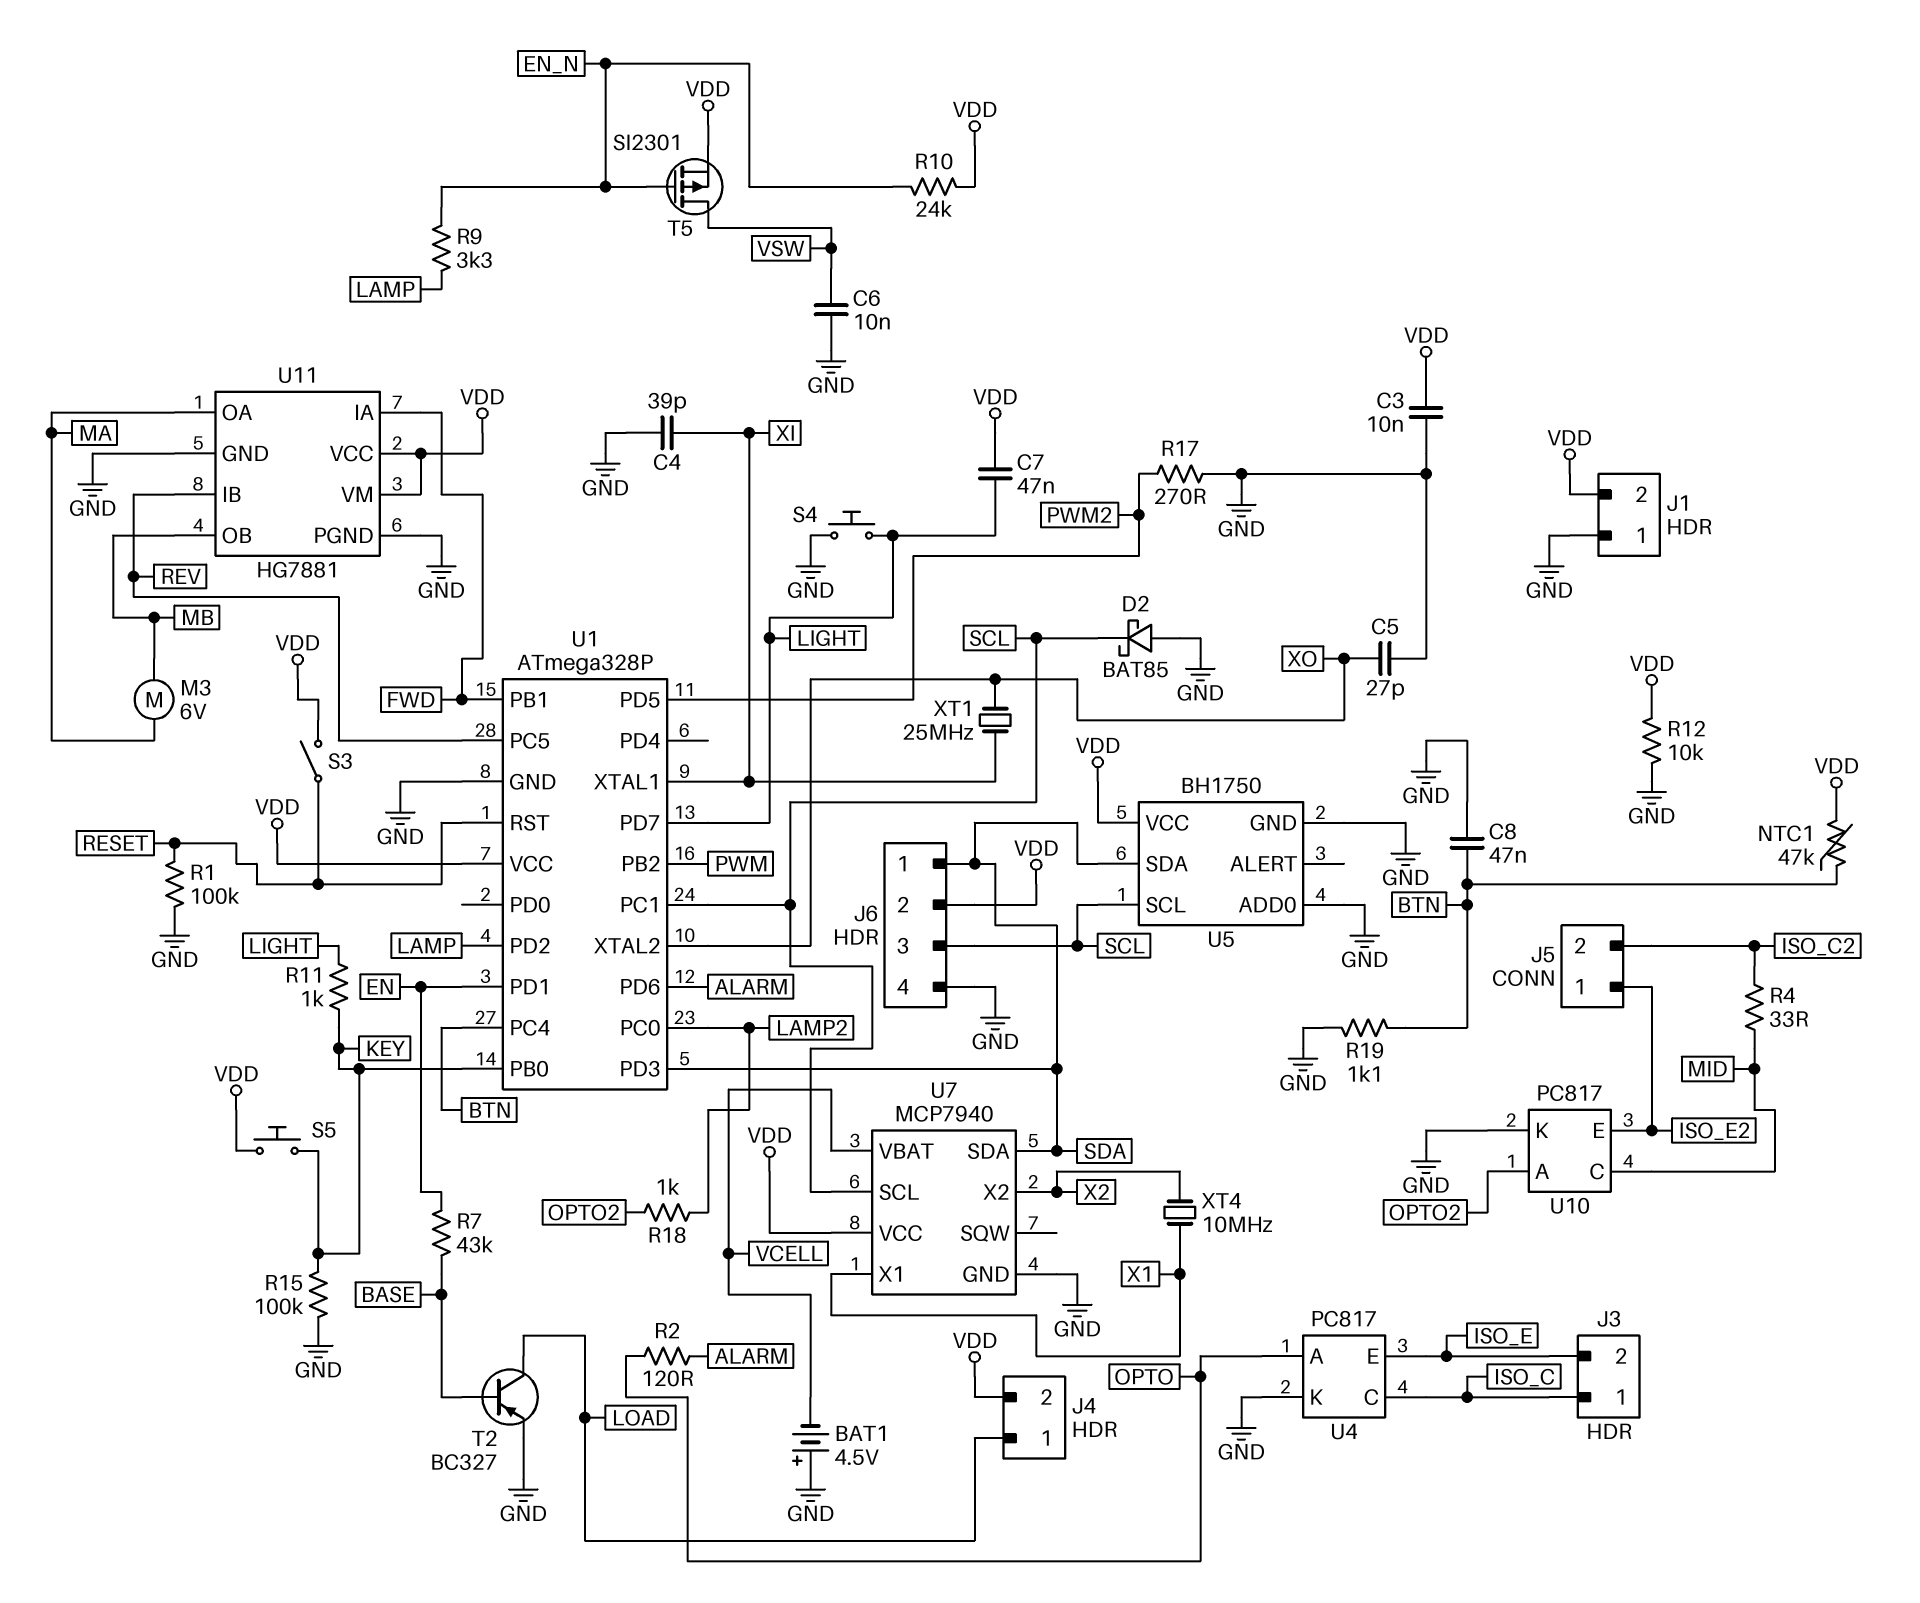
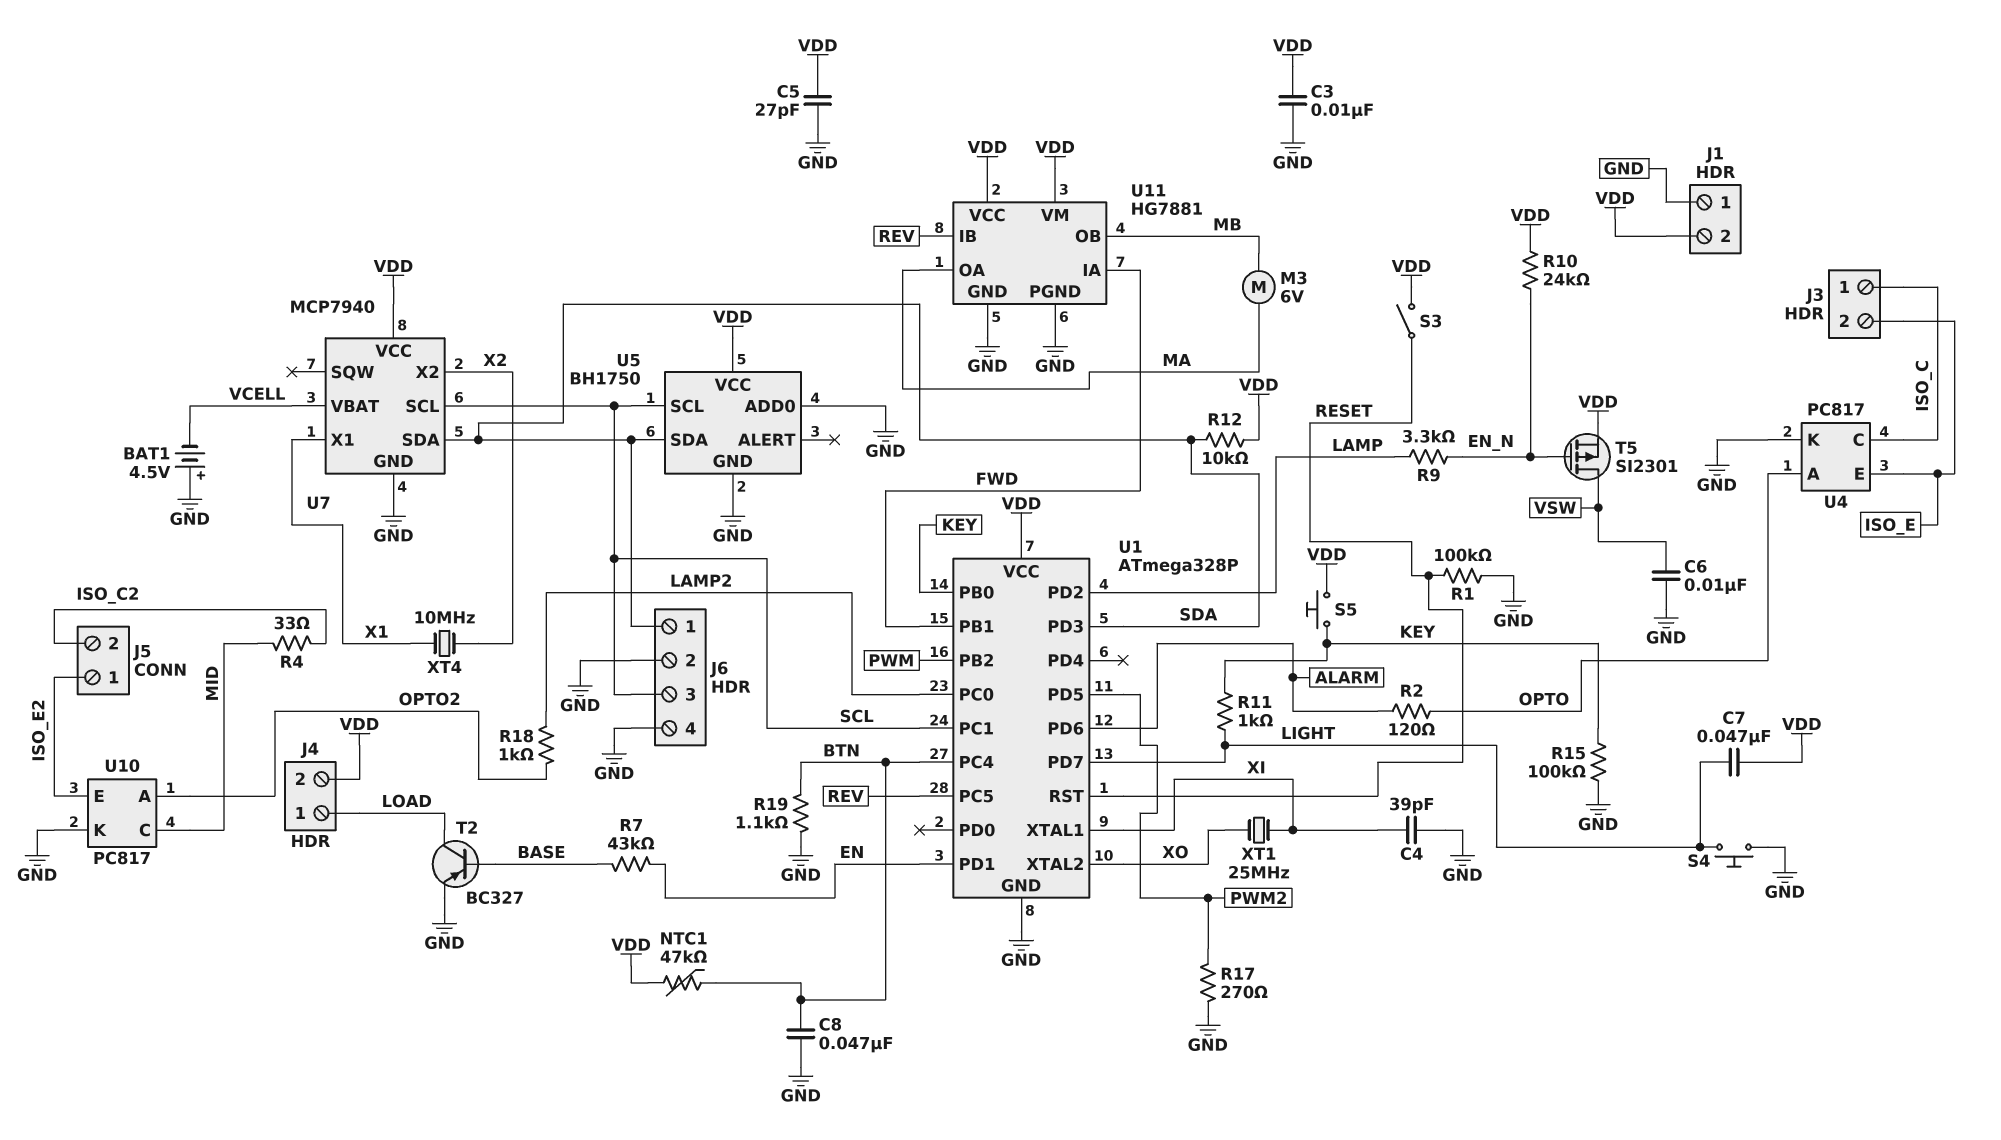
C5: 27pF (GND, XO) -> 27pF (GND, VDD)
D2: schottky BAT85 (A GND, K SCL) -> none
J6 pin 2: VDD -> GND
R12: 10k (GND, VDD) -> 10k (SDA, VDD)

